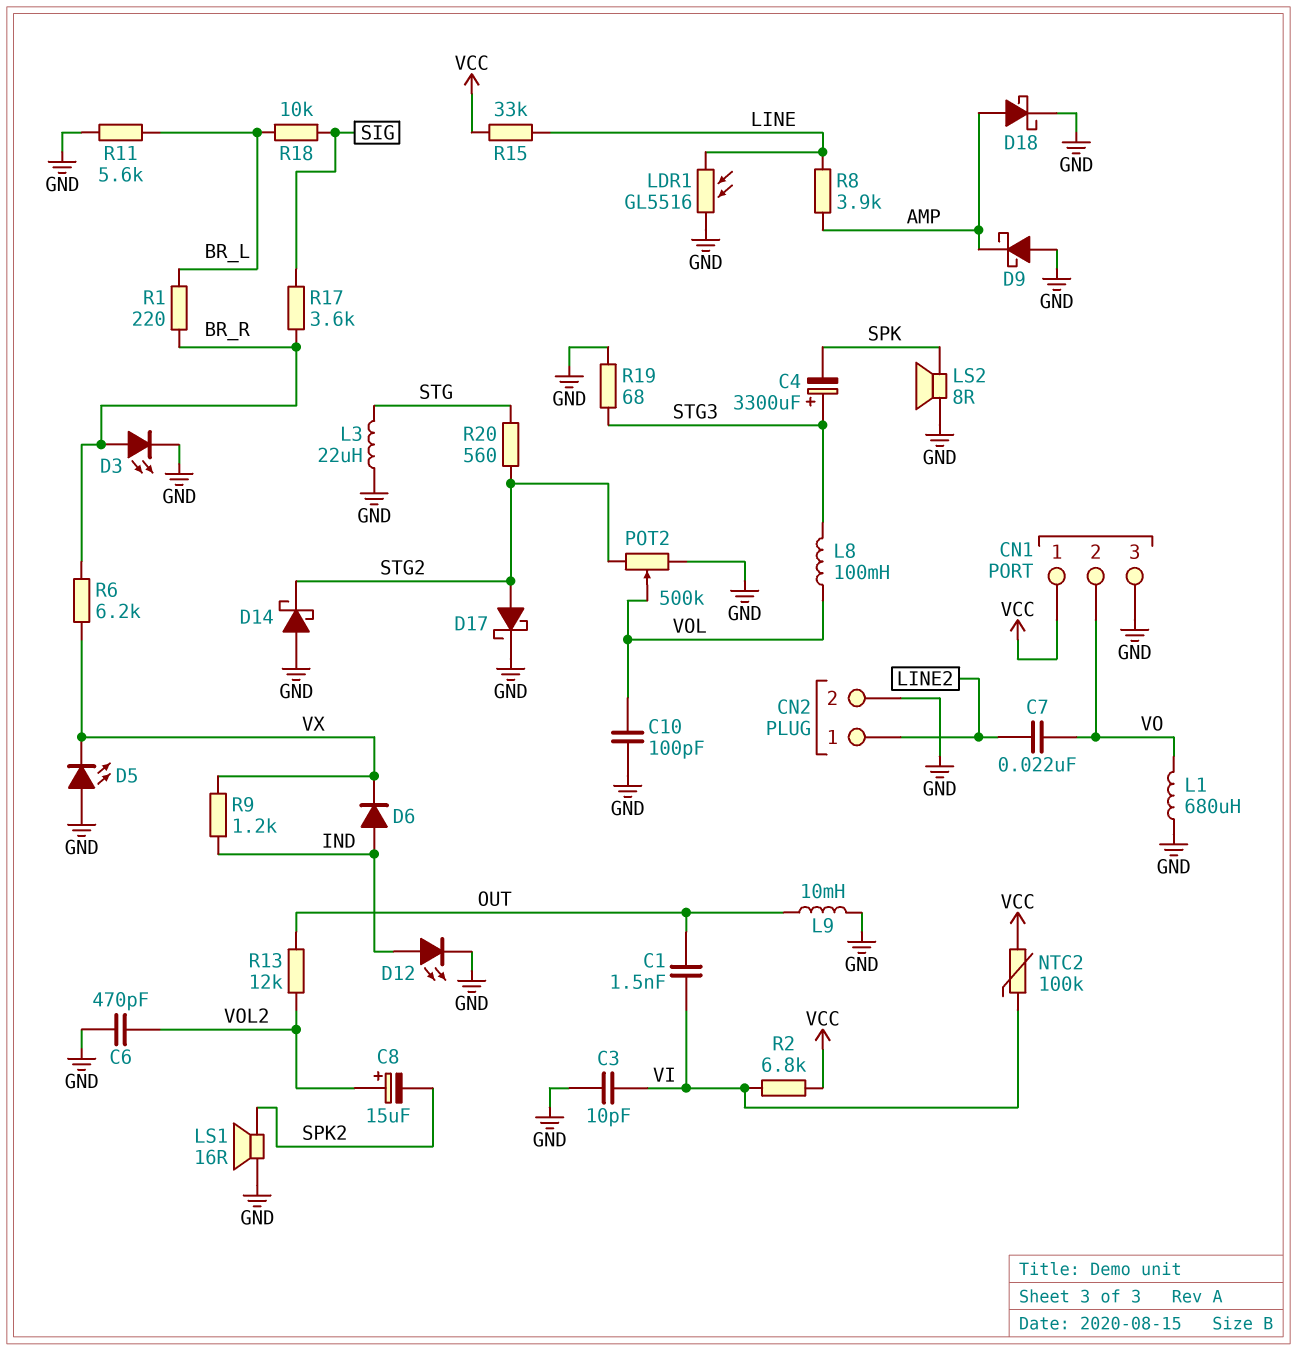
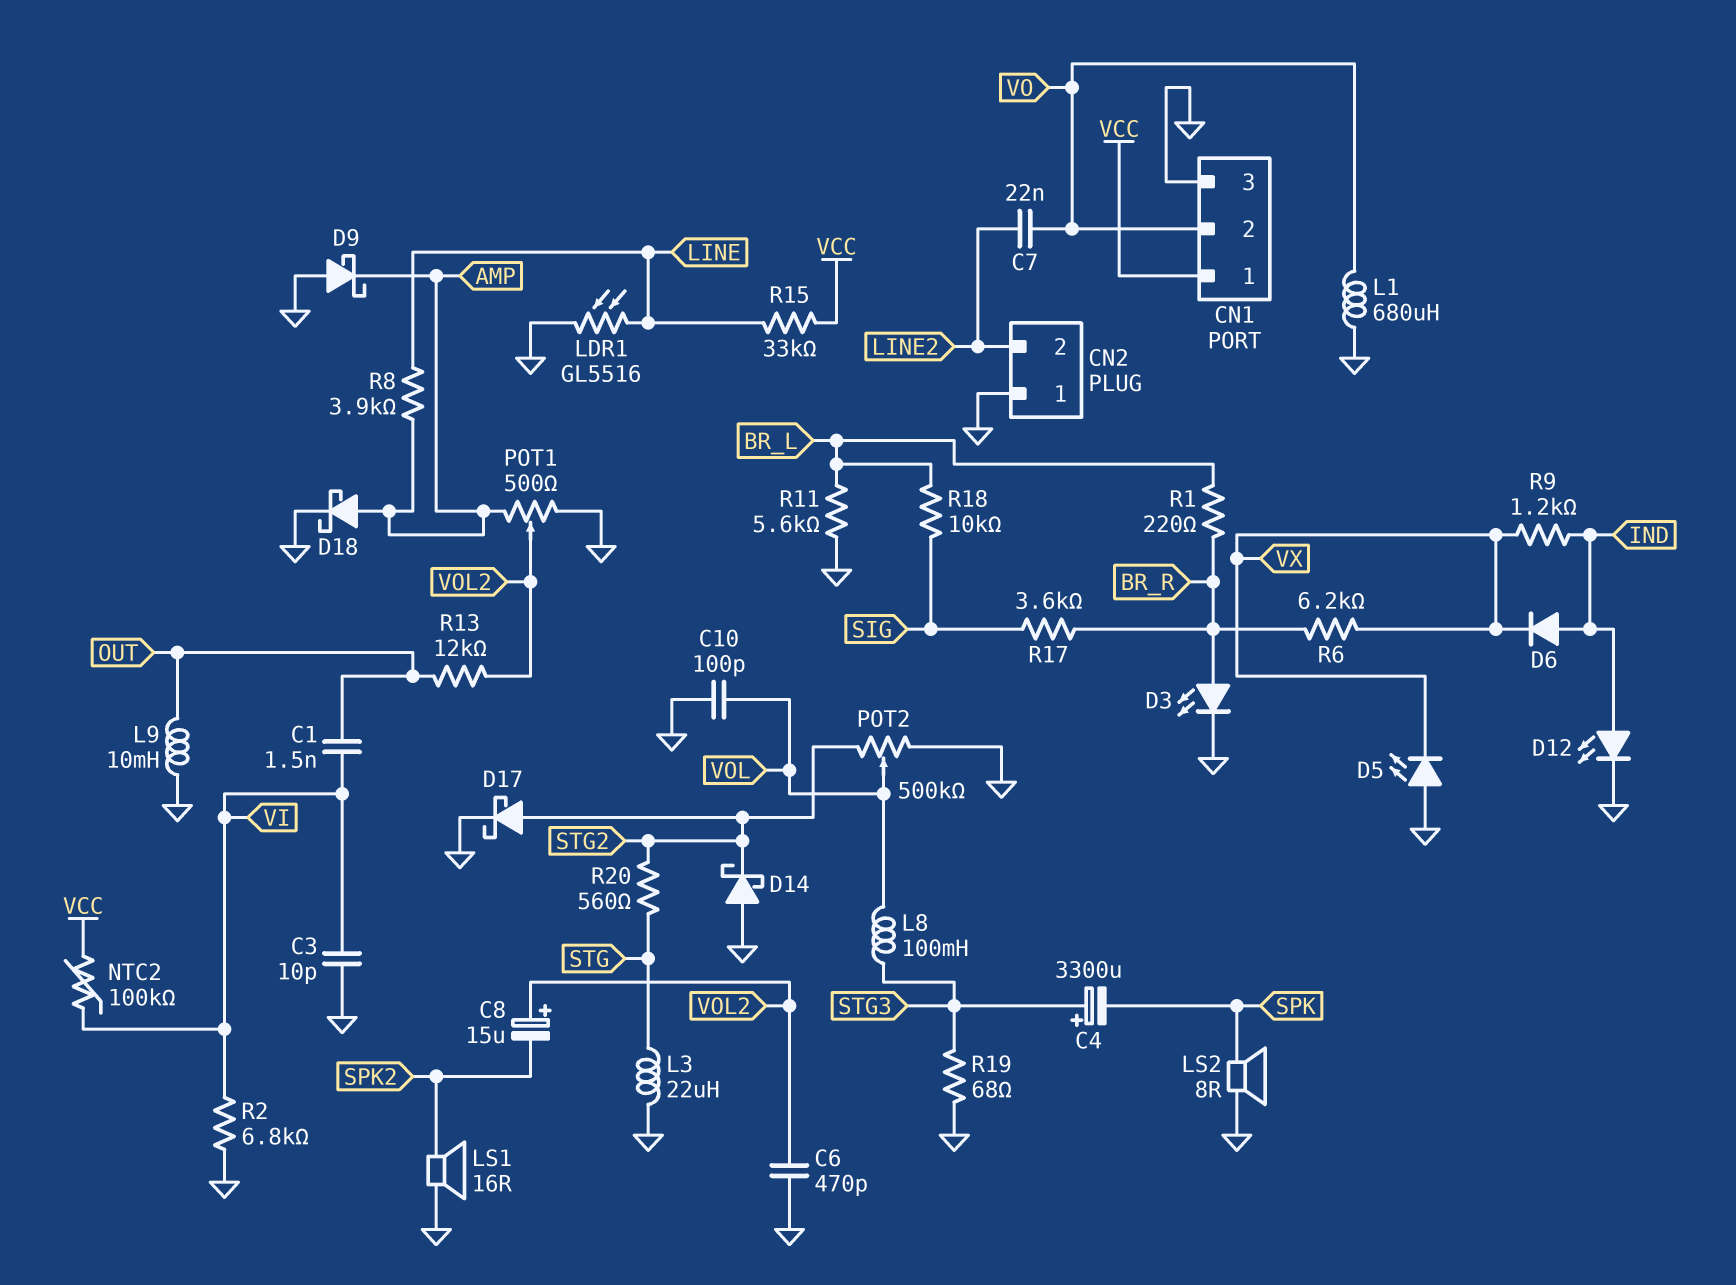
CN2 pin 1: LINE2 -> GND
CN2 pin 2: GND -> LINE2
POT1: none -> 500 (AMP, GND, wiper VOL2)
R2: 6.8k (VCC, VI) -> 6.8k (GND, VI)

